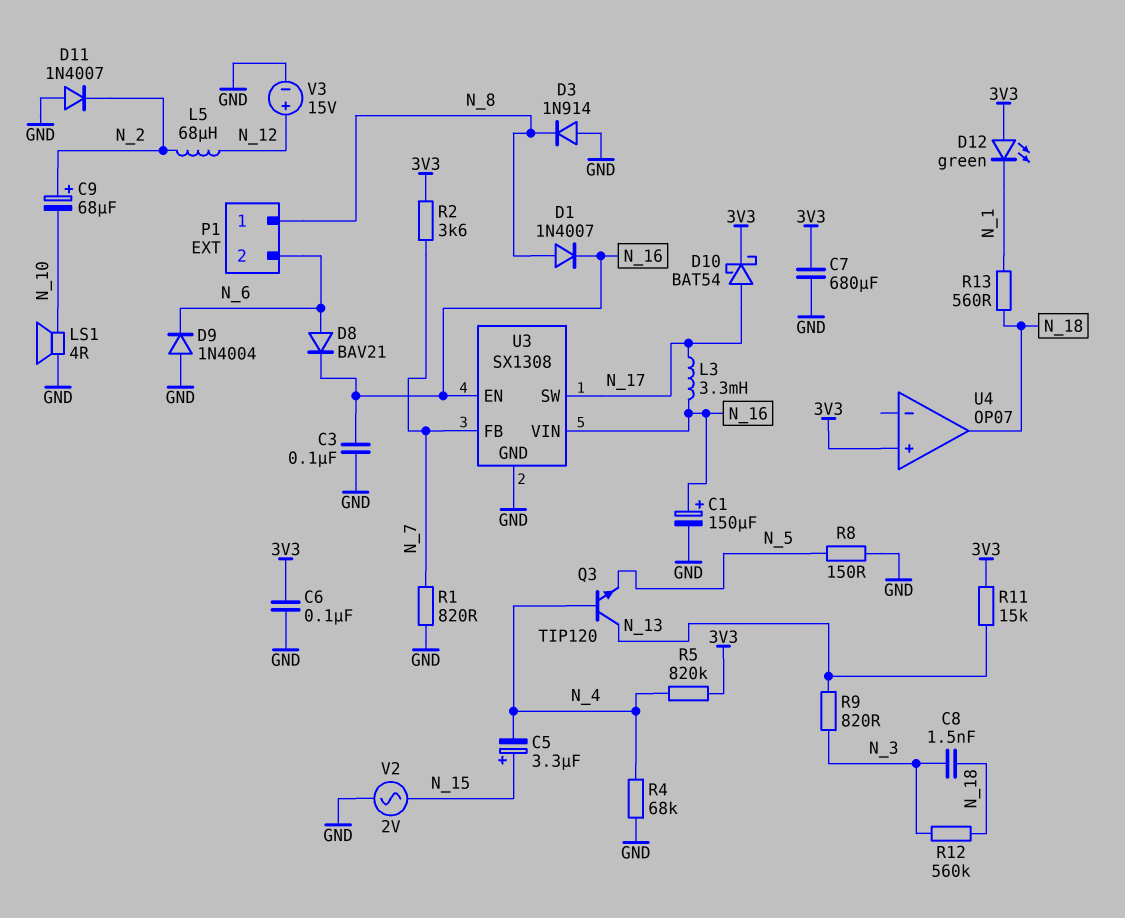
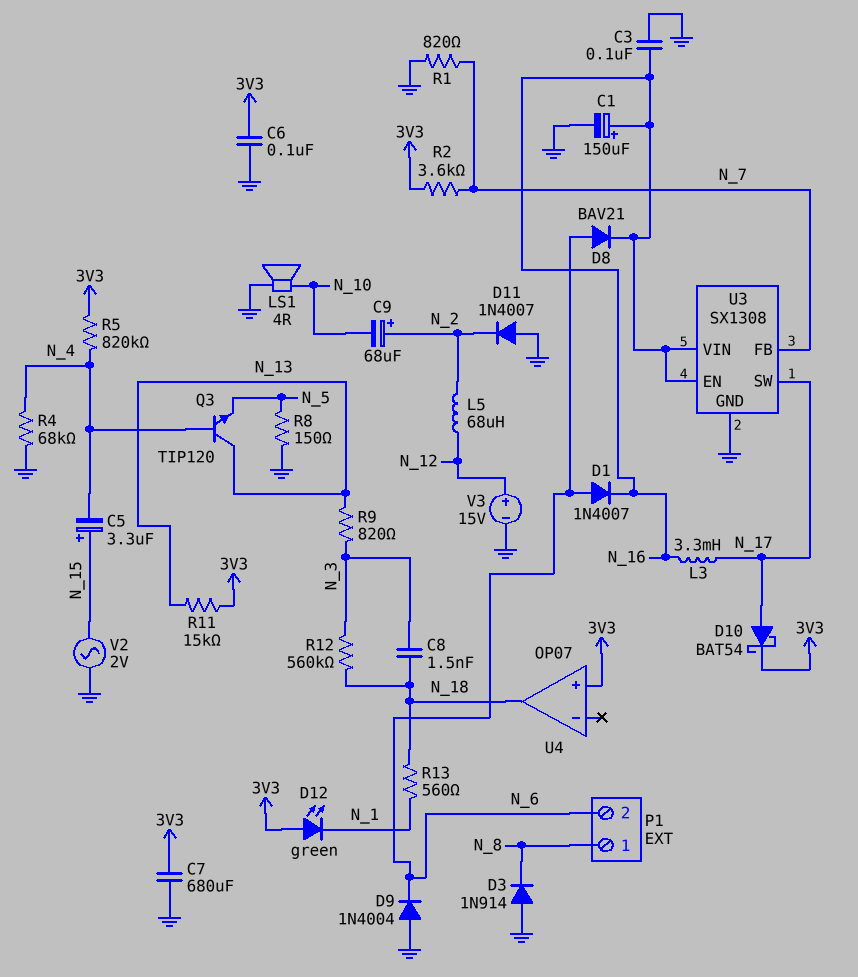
D1: diode 1N4007 (A N_8, K N_16) -> diode 1N4007 (A N_6, K N_16)

